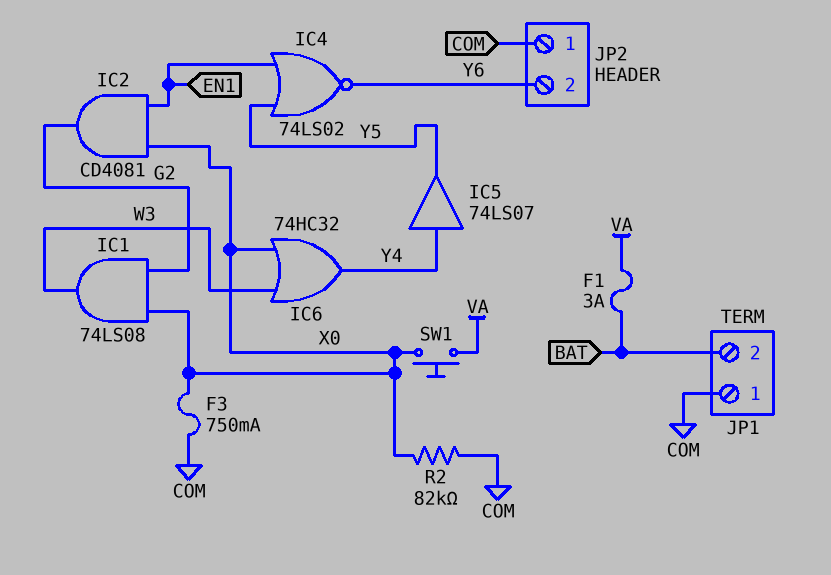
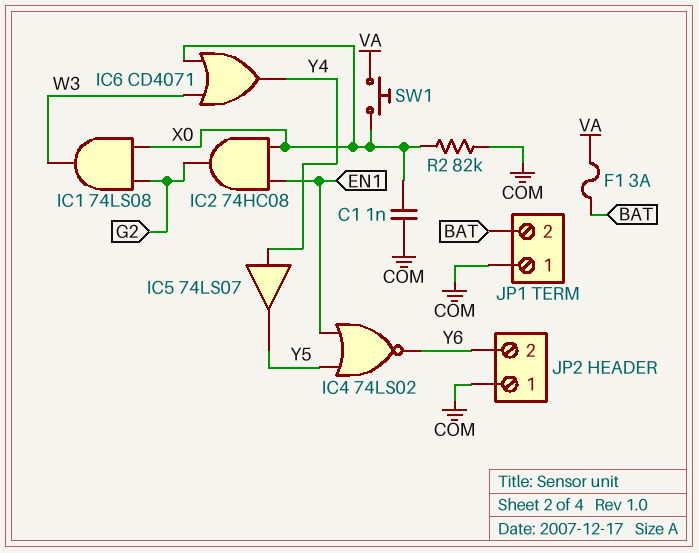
C1: none -> 1nF (COM, X0)
F3: 750mA (COM, X0) -> none
IC2: AND CD4081 (in EN1, in X0, out G2) -> AND 74HC08 (in EN1, in X0, out G2)
IC6: OR 74HC32 (in W3, in X0, out Y4) -> OR CD4071 (in W3, in X0, out Y4)

